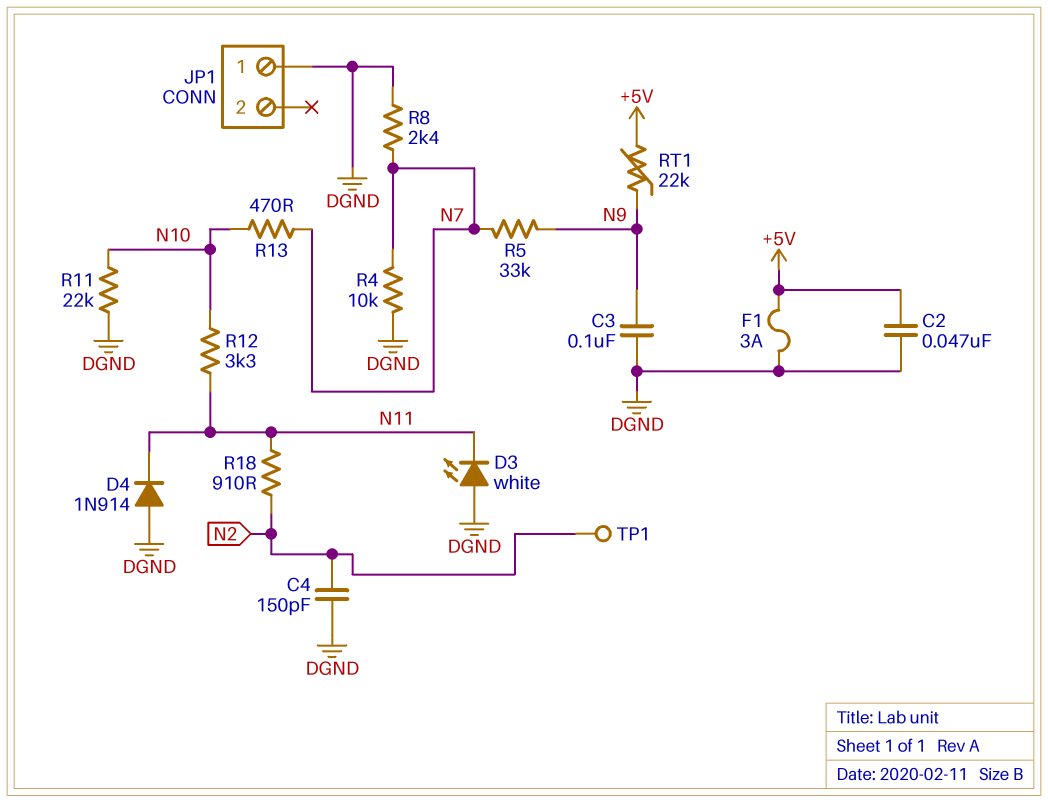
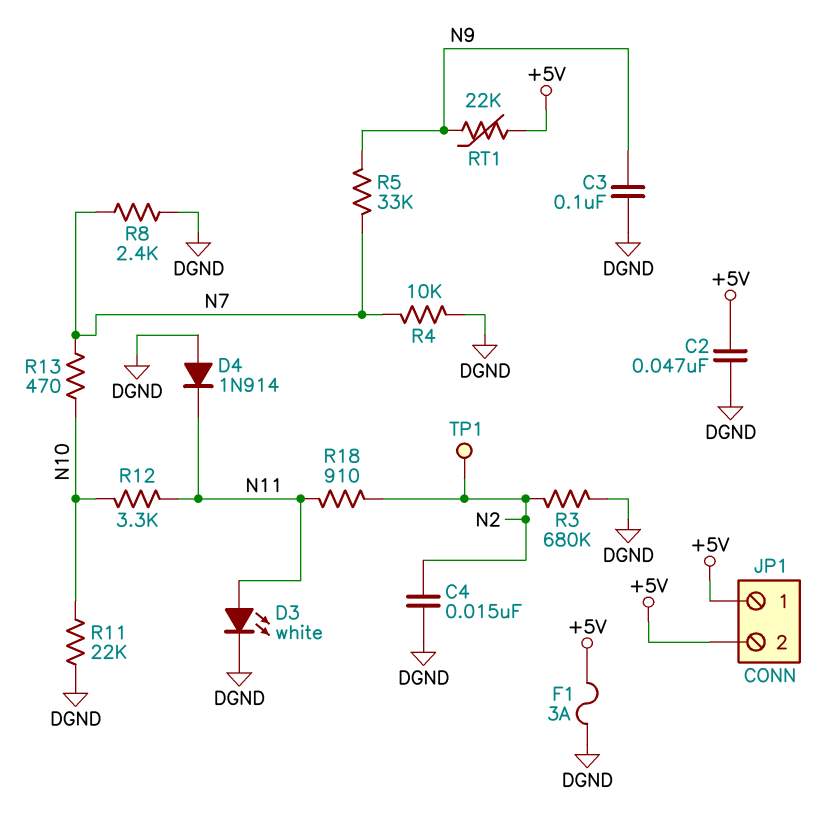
C4: 150pF (DGND, N2) -> 15nF (DGND, N2)
D3: LED white (A DGND, K N11) -> LED white (A N11, K DGND)
JP1 pin 1: DGND -> +5V
JP1 pin 2: none -> +5V
R3: none -> 680k (DGND, N2)

